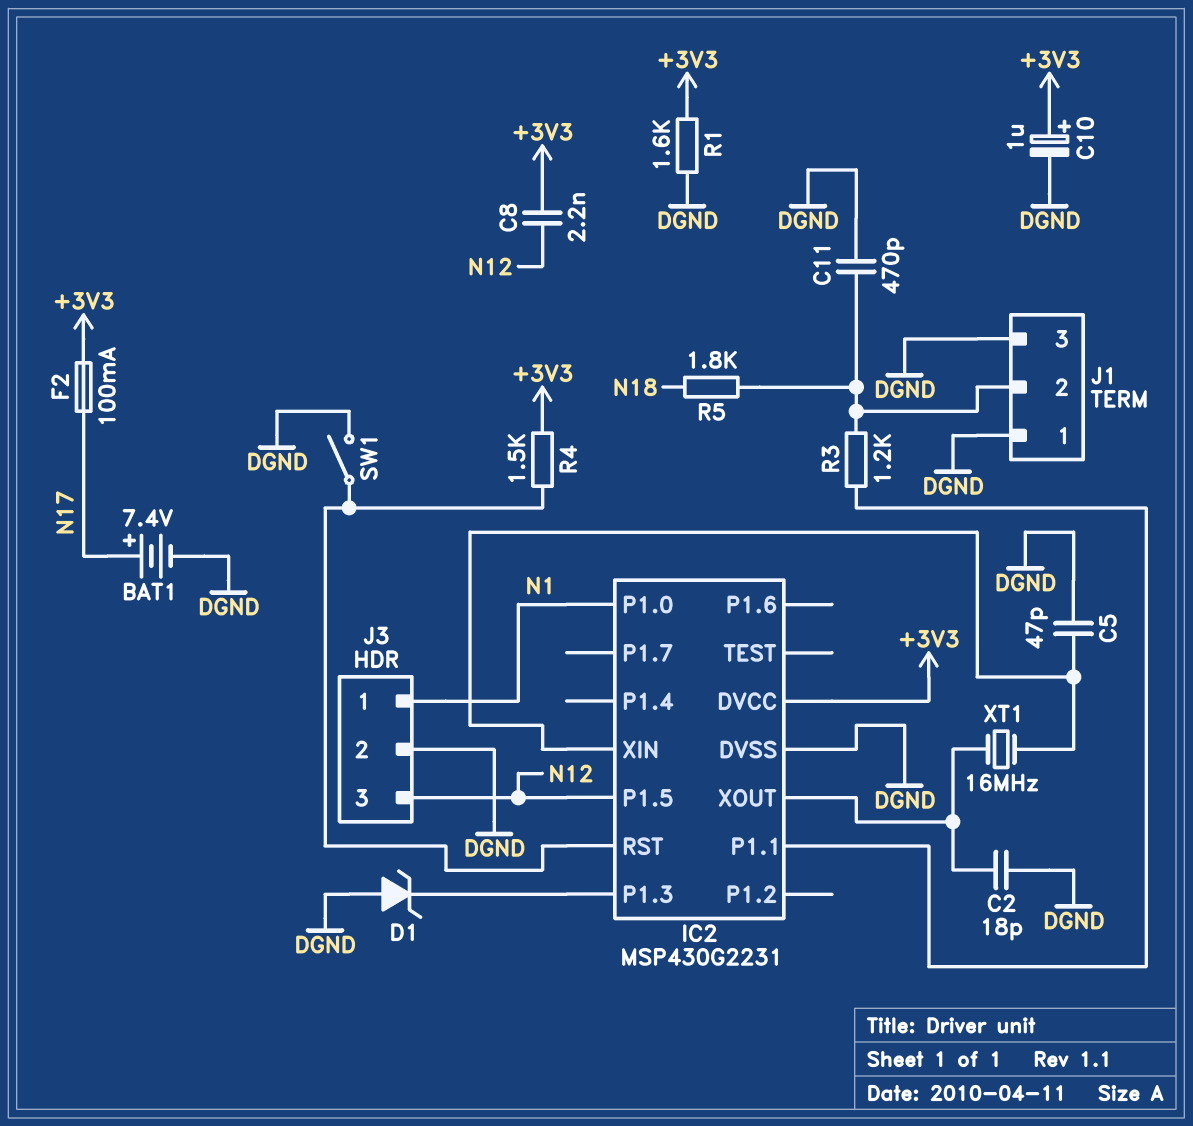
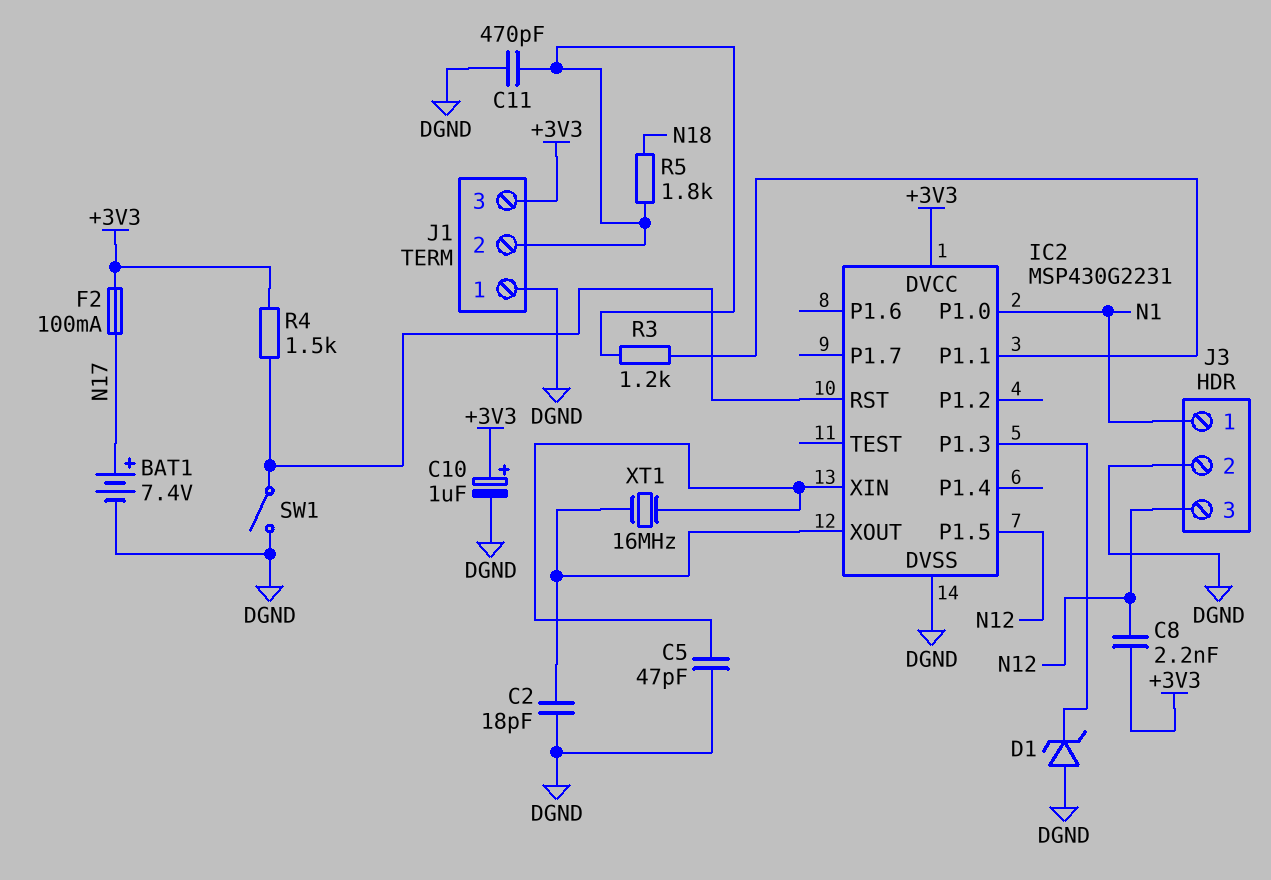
J1 pin 3: DGND -> +3V3
R1: 1.6k (+3V3, DGND) -> none

